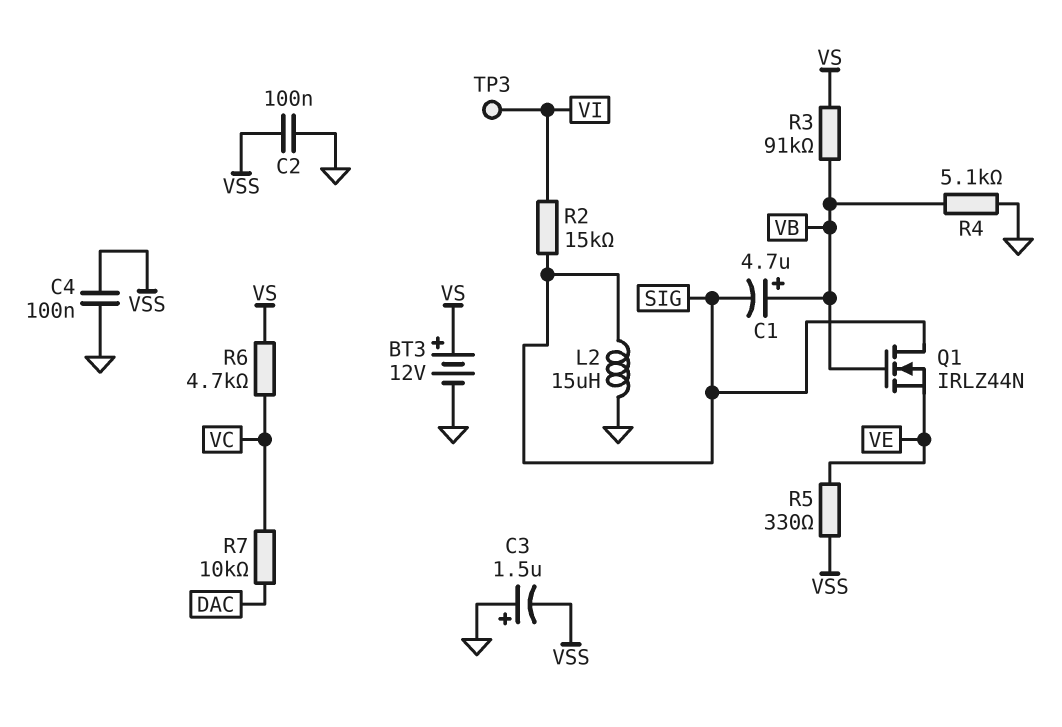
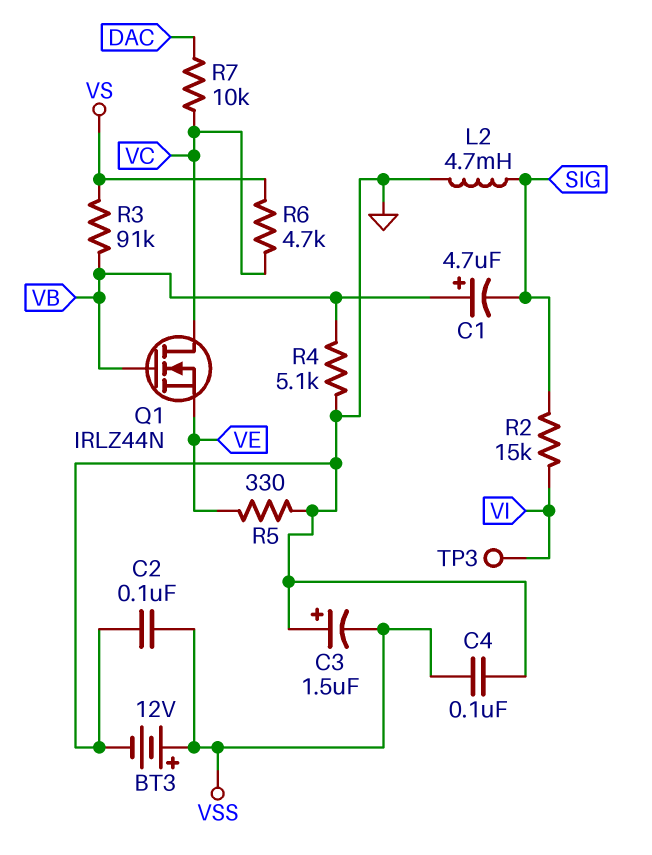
BT3: 12V (plus VS, minus GND) -> 12V (plus VSS, minus GND)
L2: 15uH (GND, SIG) -> 4.7mH (GND, SIG)
Q1: NMOS IRLZ44N (G VB, D SIG, S VE) -> NMOS IRLZ44N (G VB, D VC, S VE)
R5: 330 (VE, VSS) -> 330 (GND, VE)

